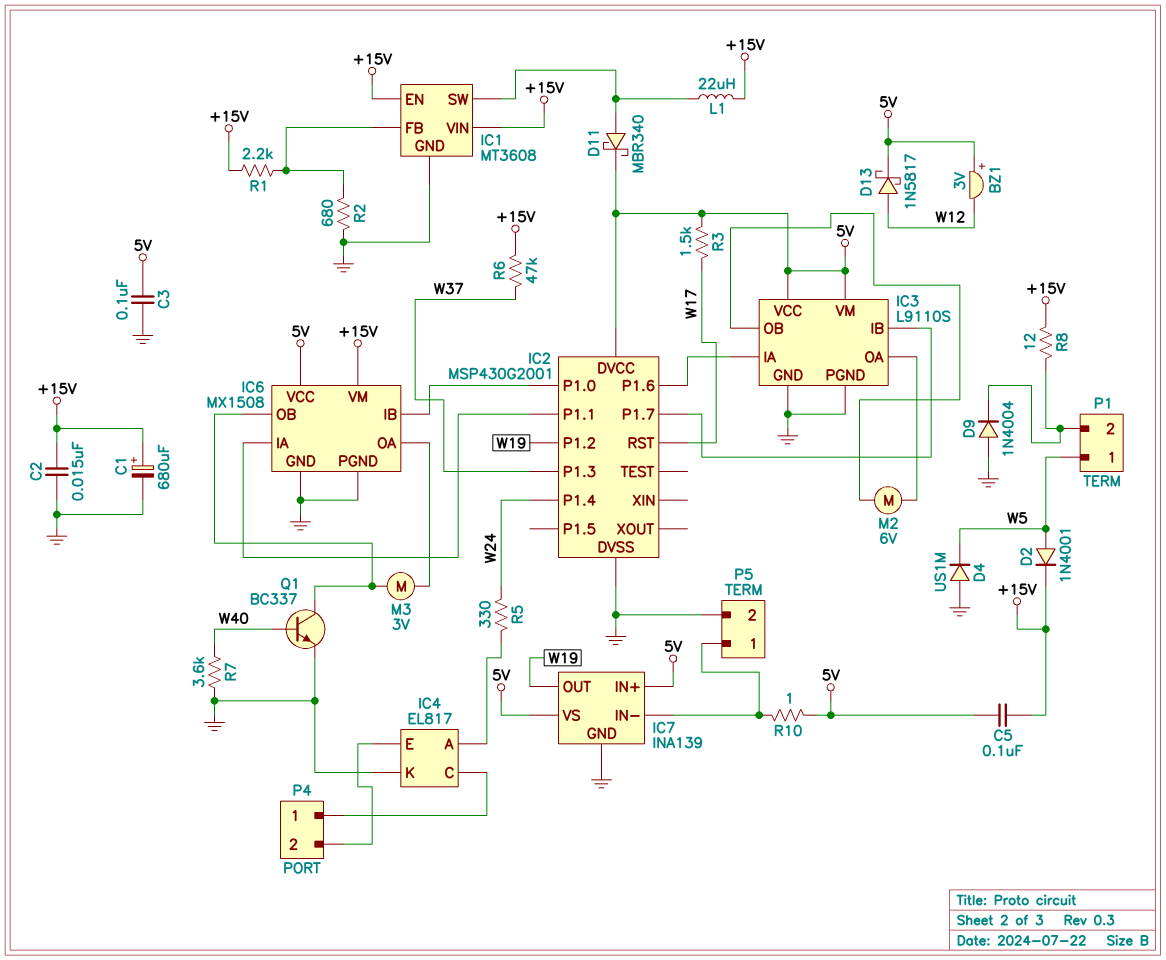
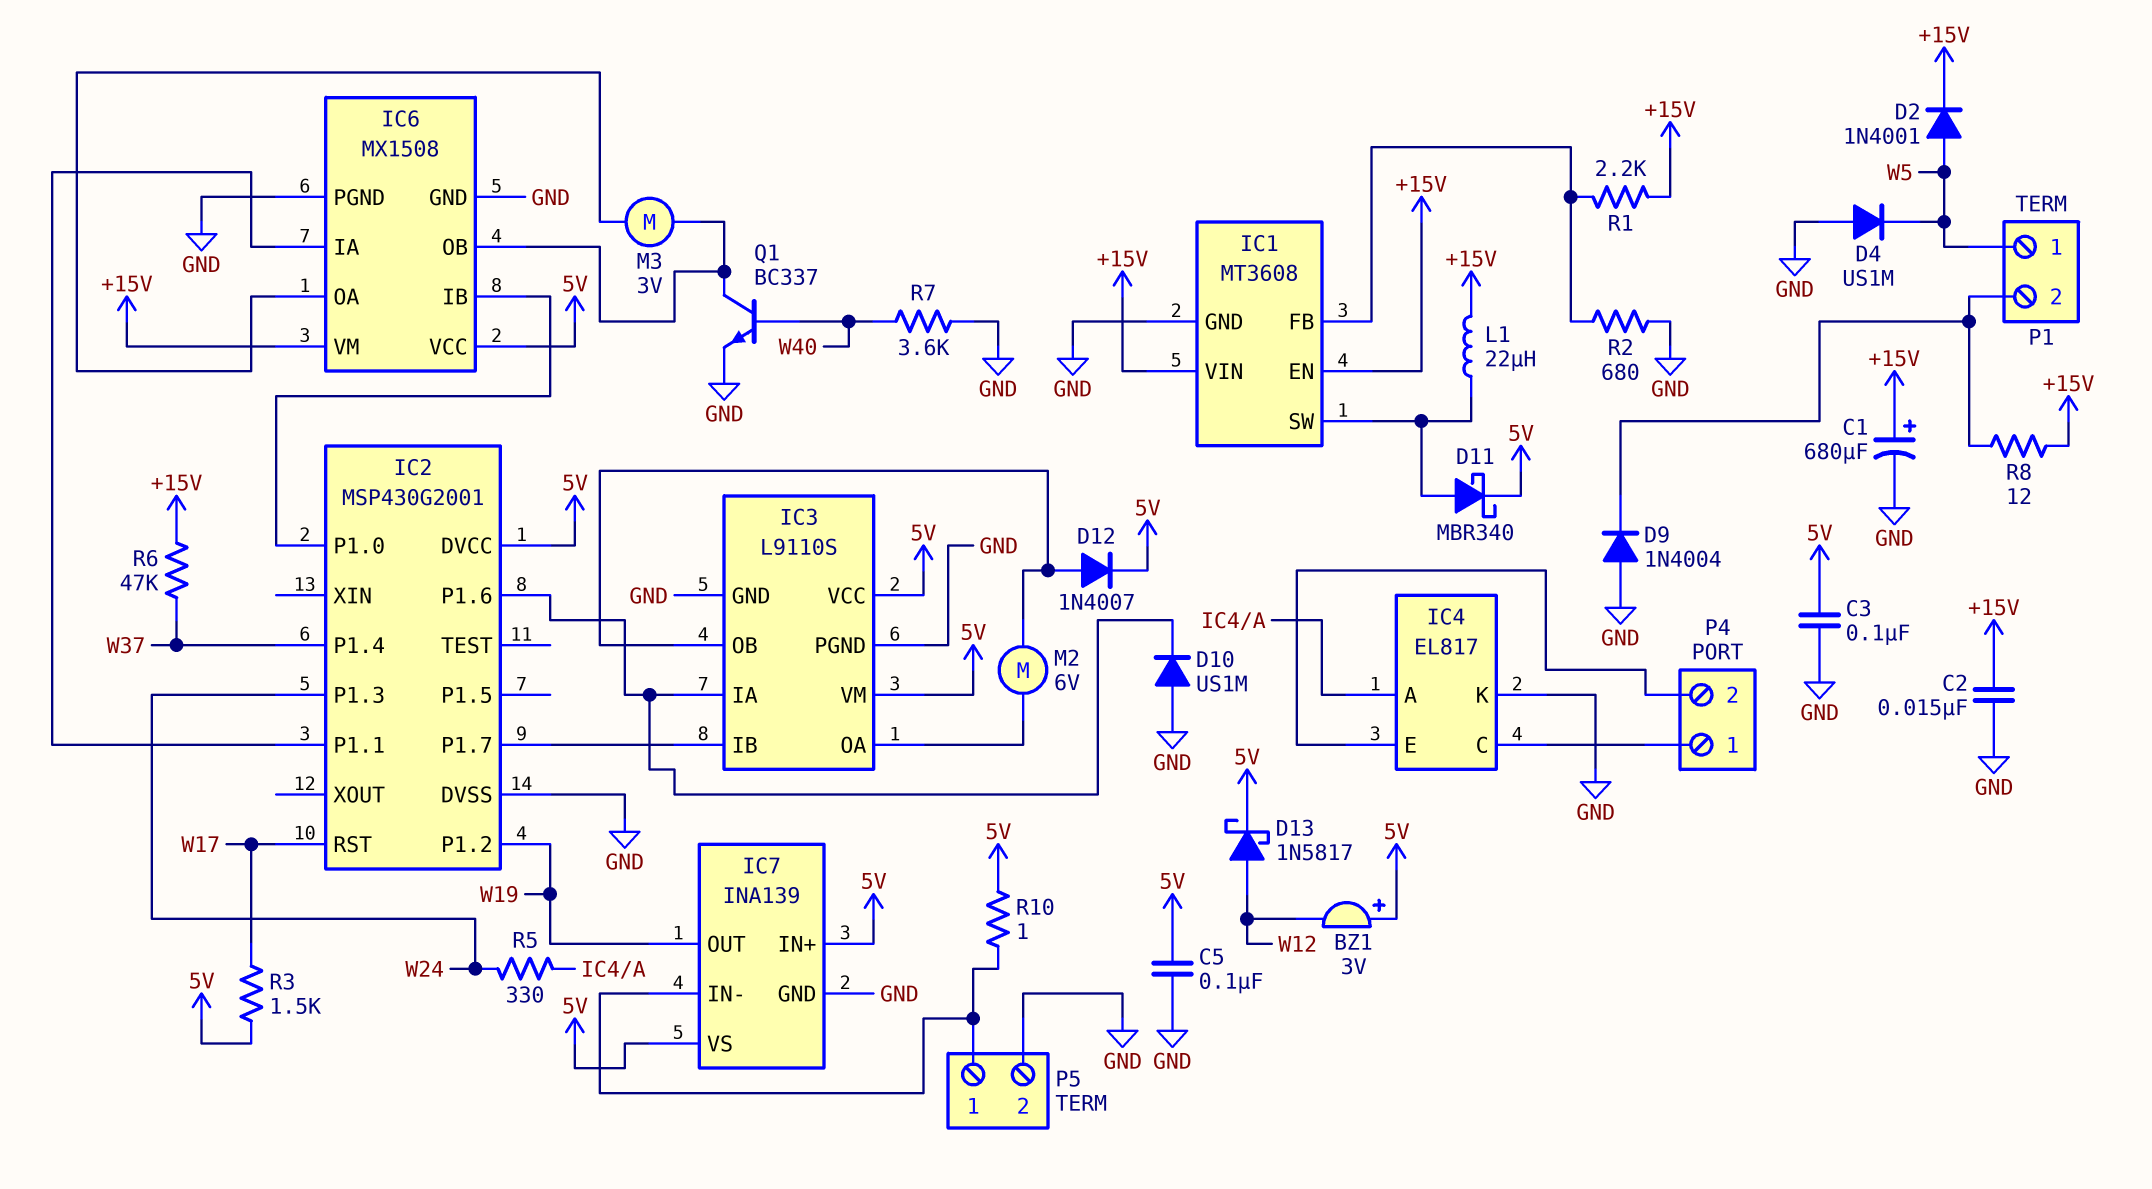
C5: 100nF (+15V, 5V) -> 100nF (5V, GND)
D10: none -> diode US1M (A GND, K IC2/P1.6)
D12: none -> diode 1N4007 (A IC3/OB, K 5V)
IC2 pin P1.3: W37 -> W24
IC2 pin P1.4: W24 -> W37

